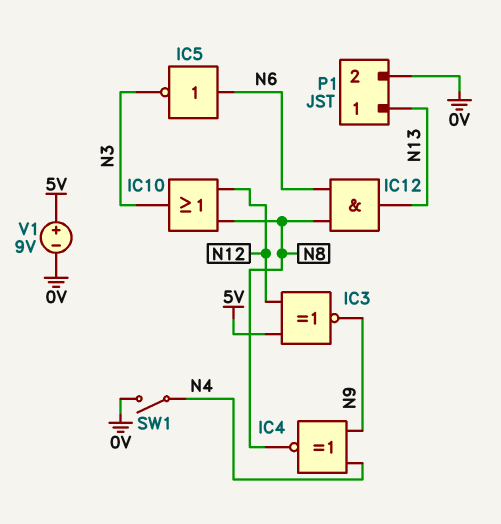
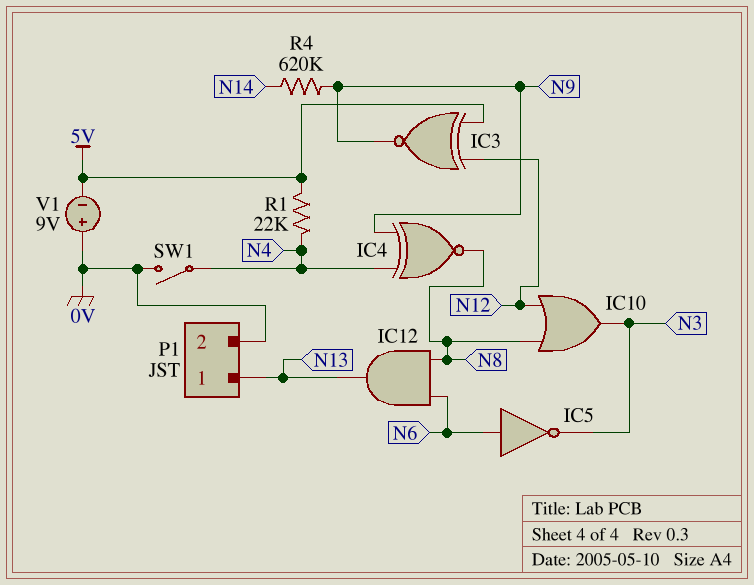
R1: none -> 22k (5V, N4)
R4: none -> 620k (N9, N14)
V1: 9V (plus 5V, minus 0V) -> 9V (plus 0V, minus 5V)

